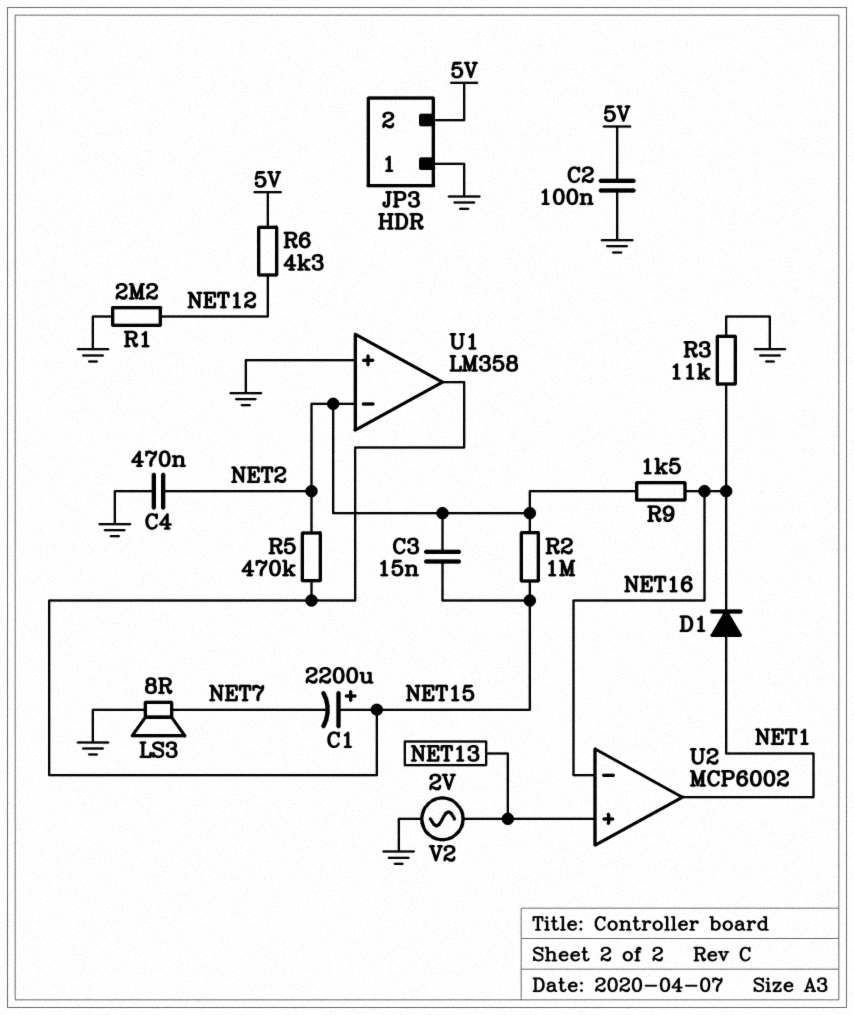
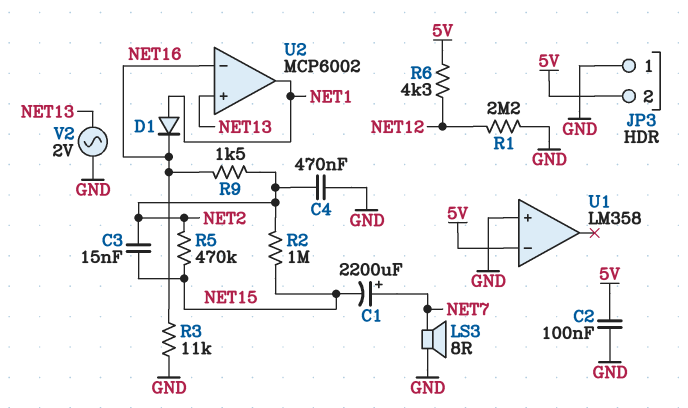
C1: 2200uF (plus NET15, minus NET7) -> 2200uF (plus NET7, minus NET15)
U1 pin in-: NET2 -> 5V
U1 pin out: NET15 -> none

